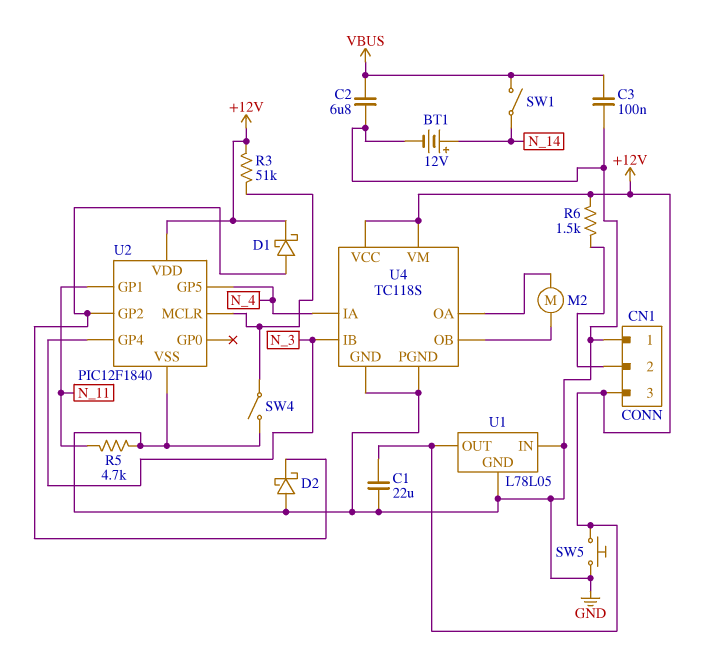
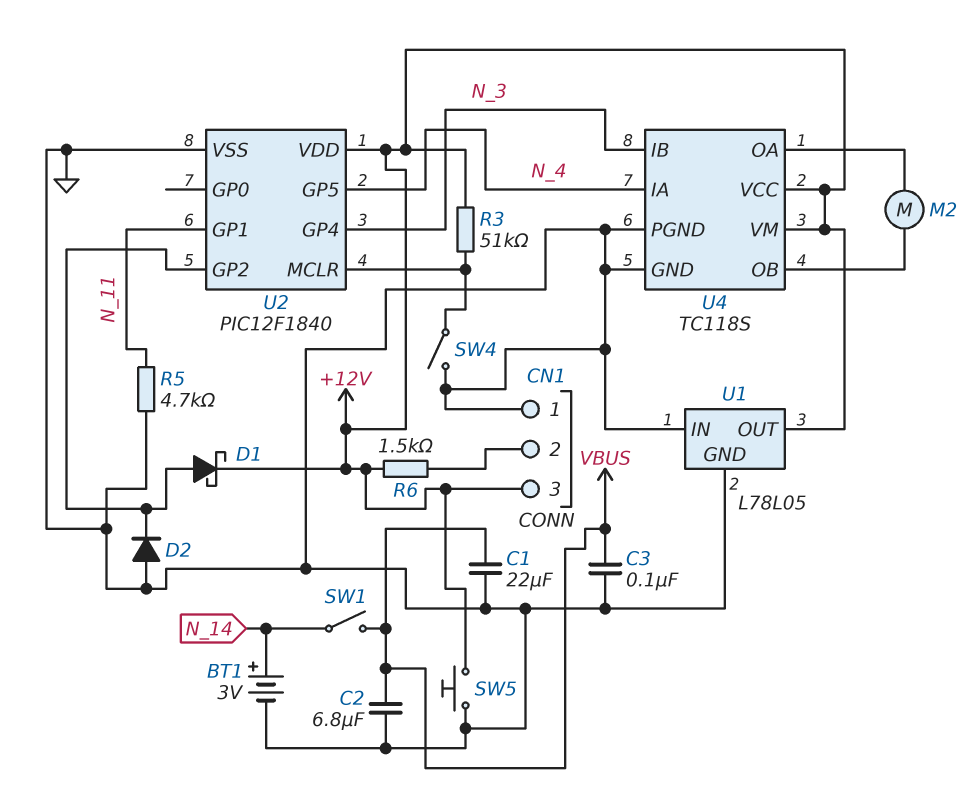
BT1: 12V (plus N_14, minus GND) -> 3V (plus N_14, minus GND)
C1: 22uF (+12V, GND) -> 22uF (GND, VBUS)
D2: schottky (A GND, K U2/GP2) -> diode (A GND, K U2/GP2)

